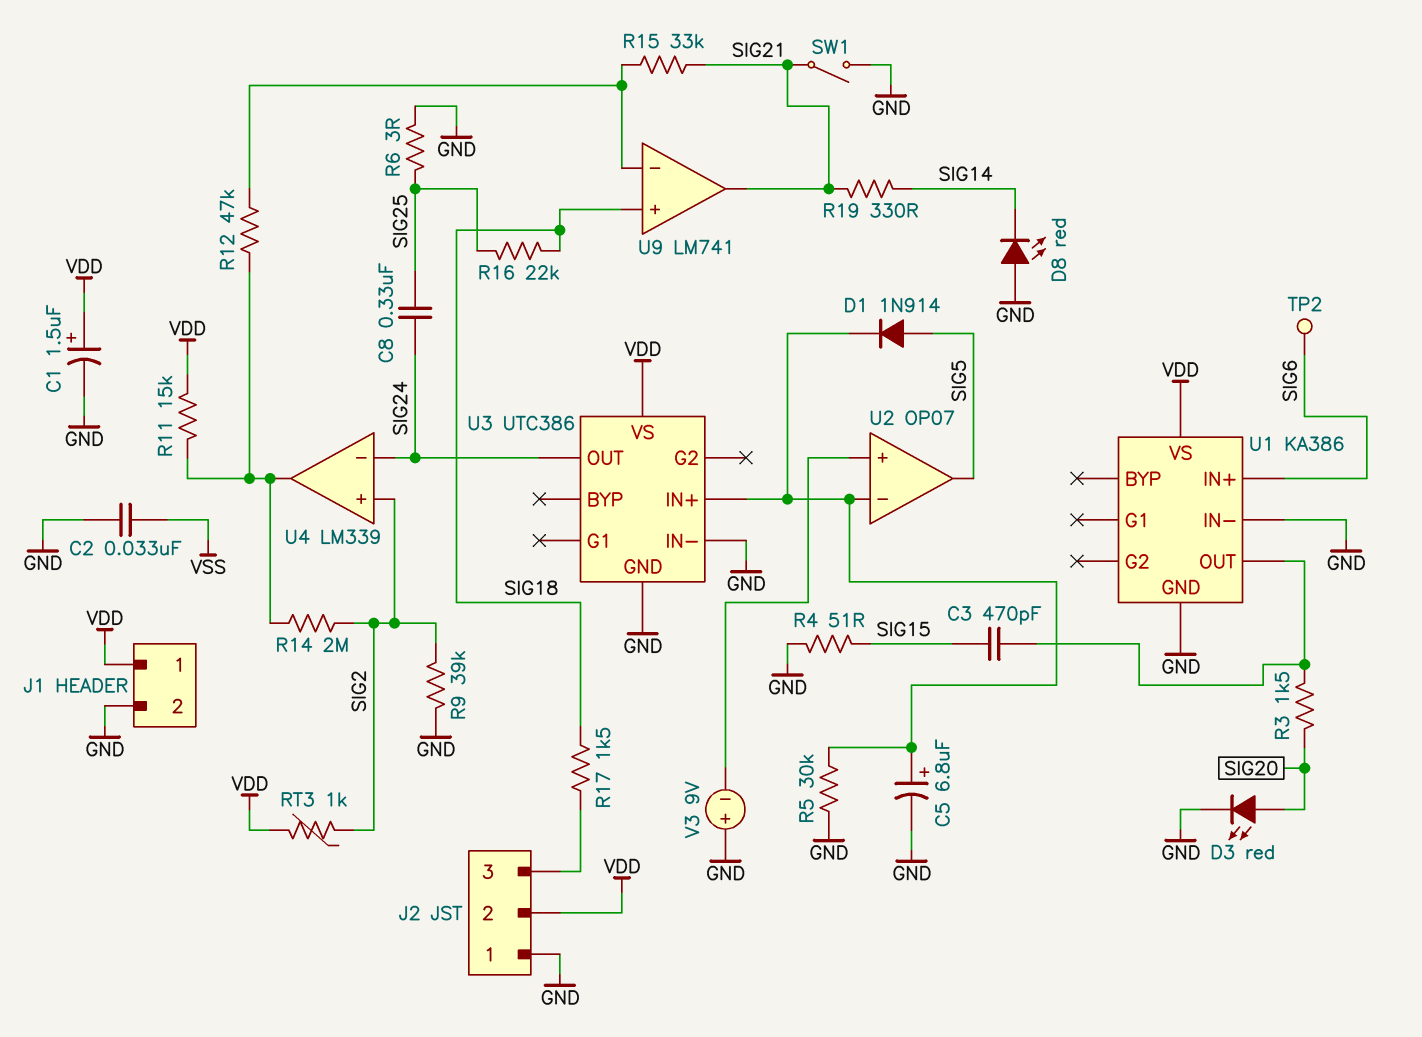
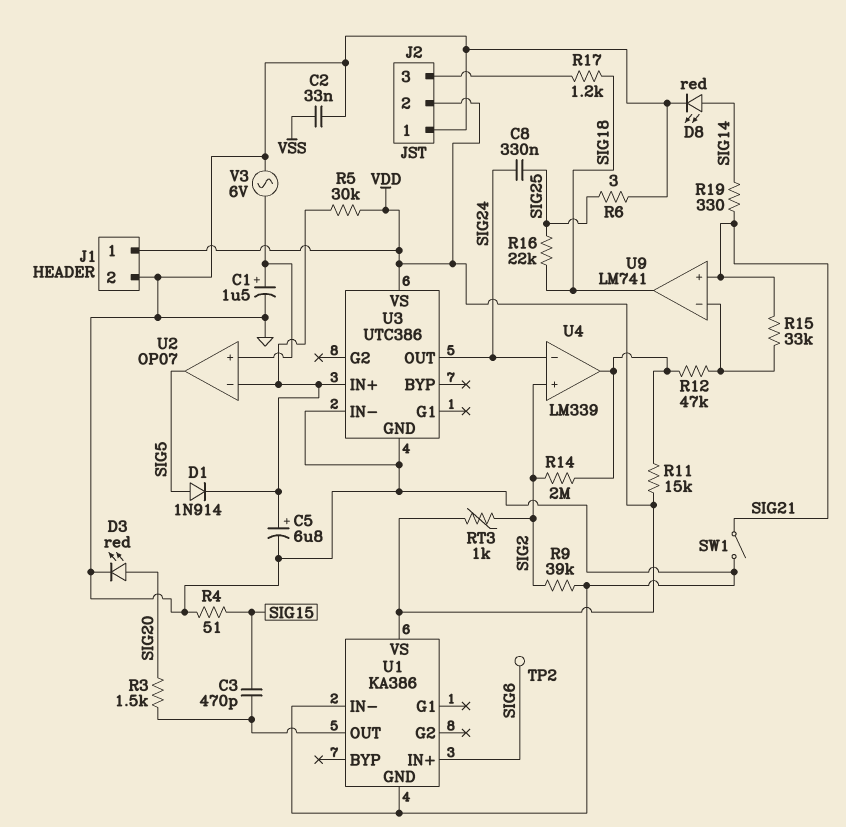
C1: 1.5uF (plus VDD, minus GND) -> 1.5uF (plus U2/in+, minus GND)
D8: LED red (A GND, K SIG14) -> LED red (A SIG14, K GND)
R5: 30k (GND, U2/in-) -> 30k (U2/in-, VDD)
R17: 1.5k (J2/3, SIG18) -> 1.2k (J2/3, SIG18)
U9 pin in+: SIG18 -> SIG21
U9 pin out: SIG21 -> SIG18
V3: 9V (plus GND, minus U2/in+) -> AC 6V (GND, U2/in+)

